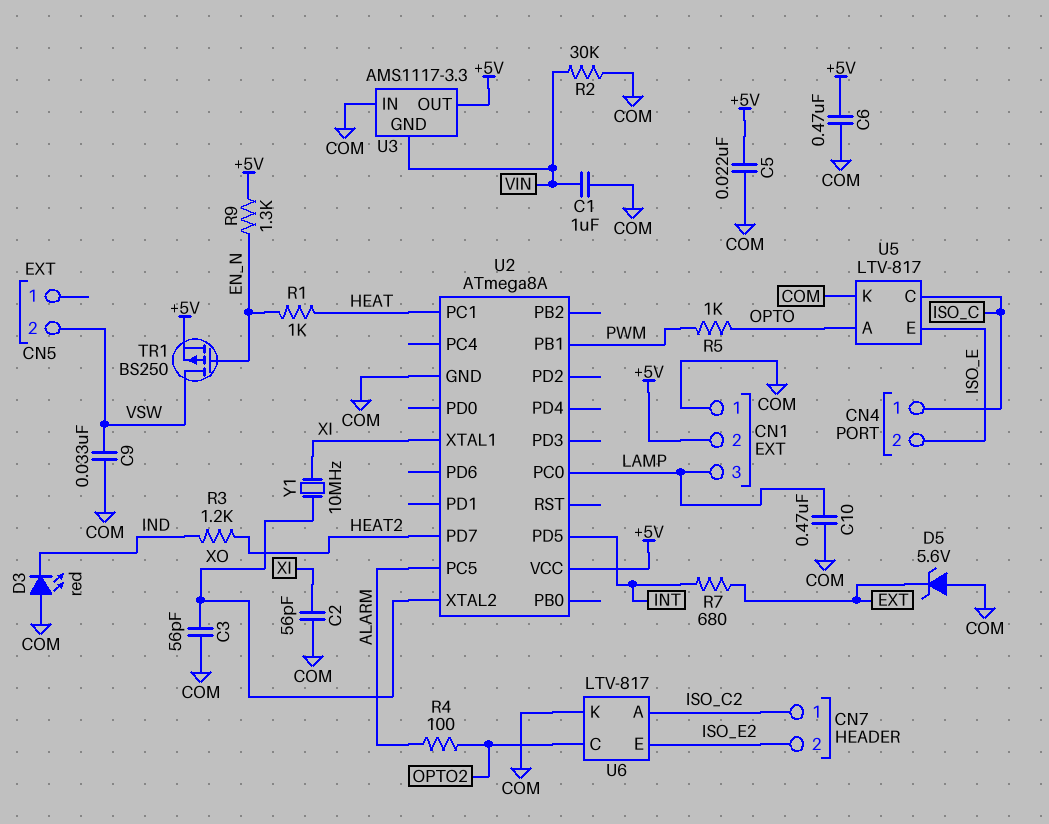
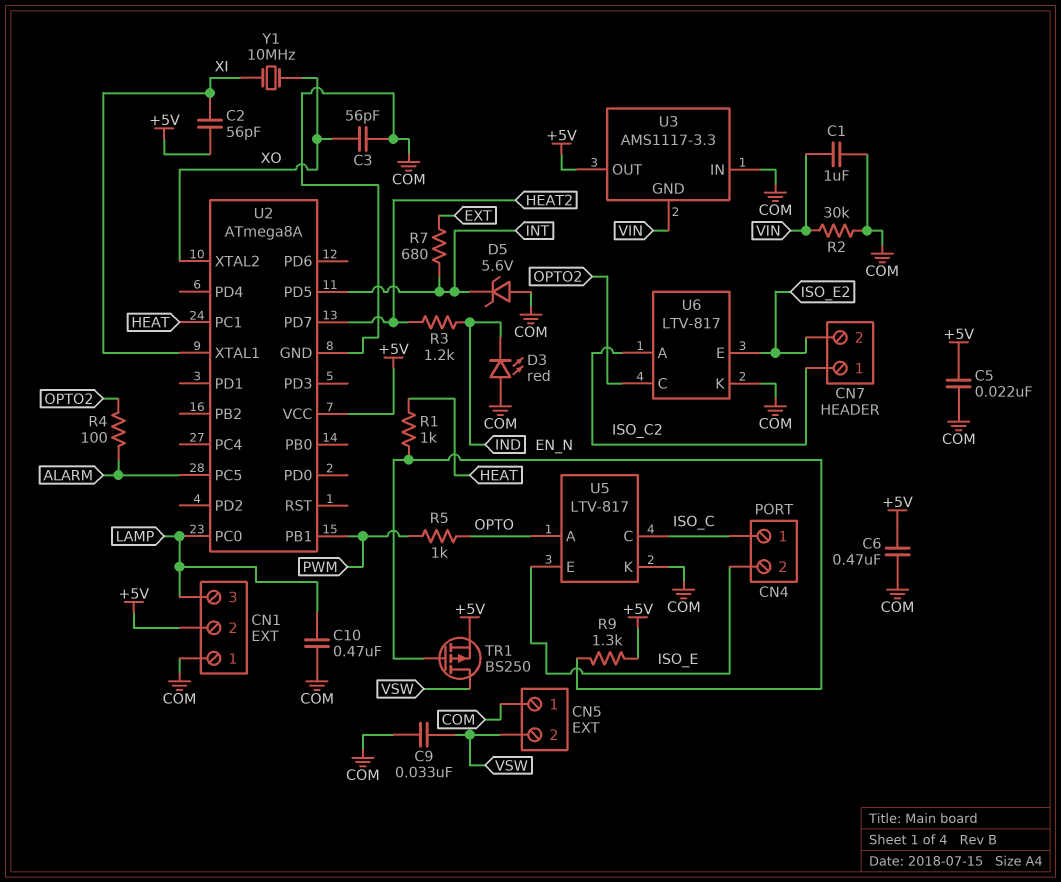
C2: 56pF (COM, XI) -> 56pF (+5V, XI)
CN5 pin 1: none -> COM
D5: zener 5.6V (A COM, K EXT) -> zener 5.6V (A COM, K INT)

